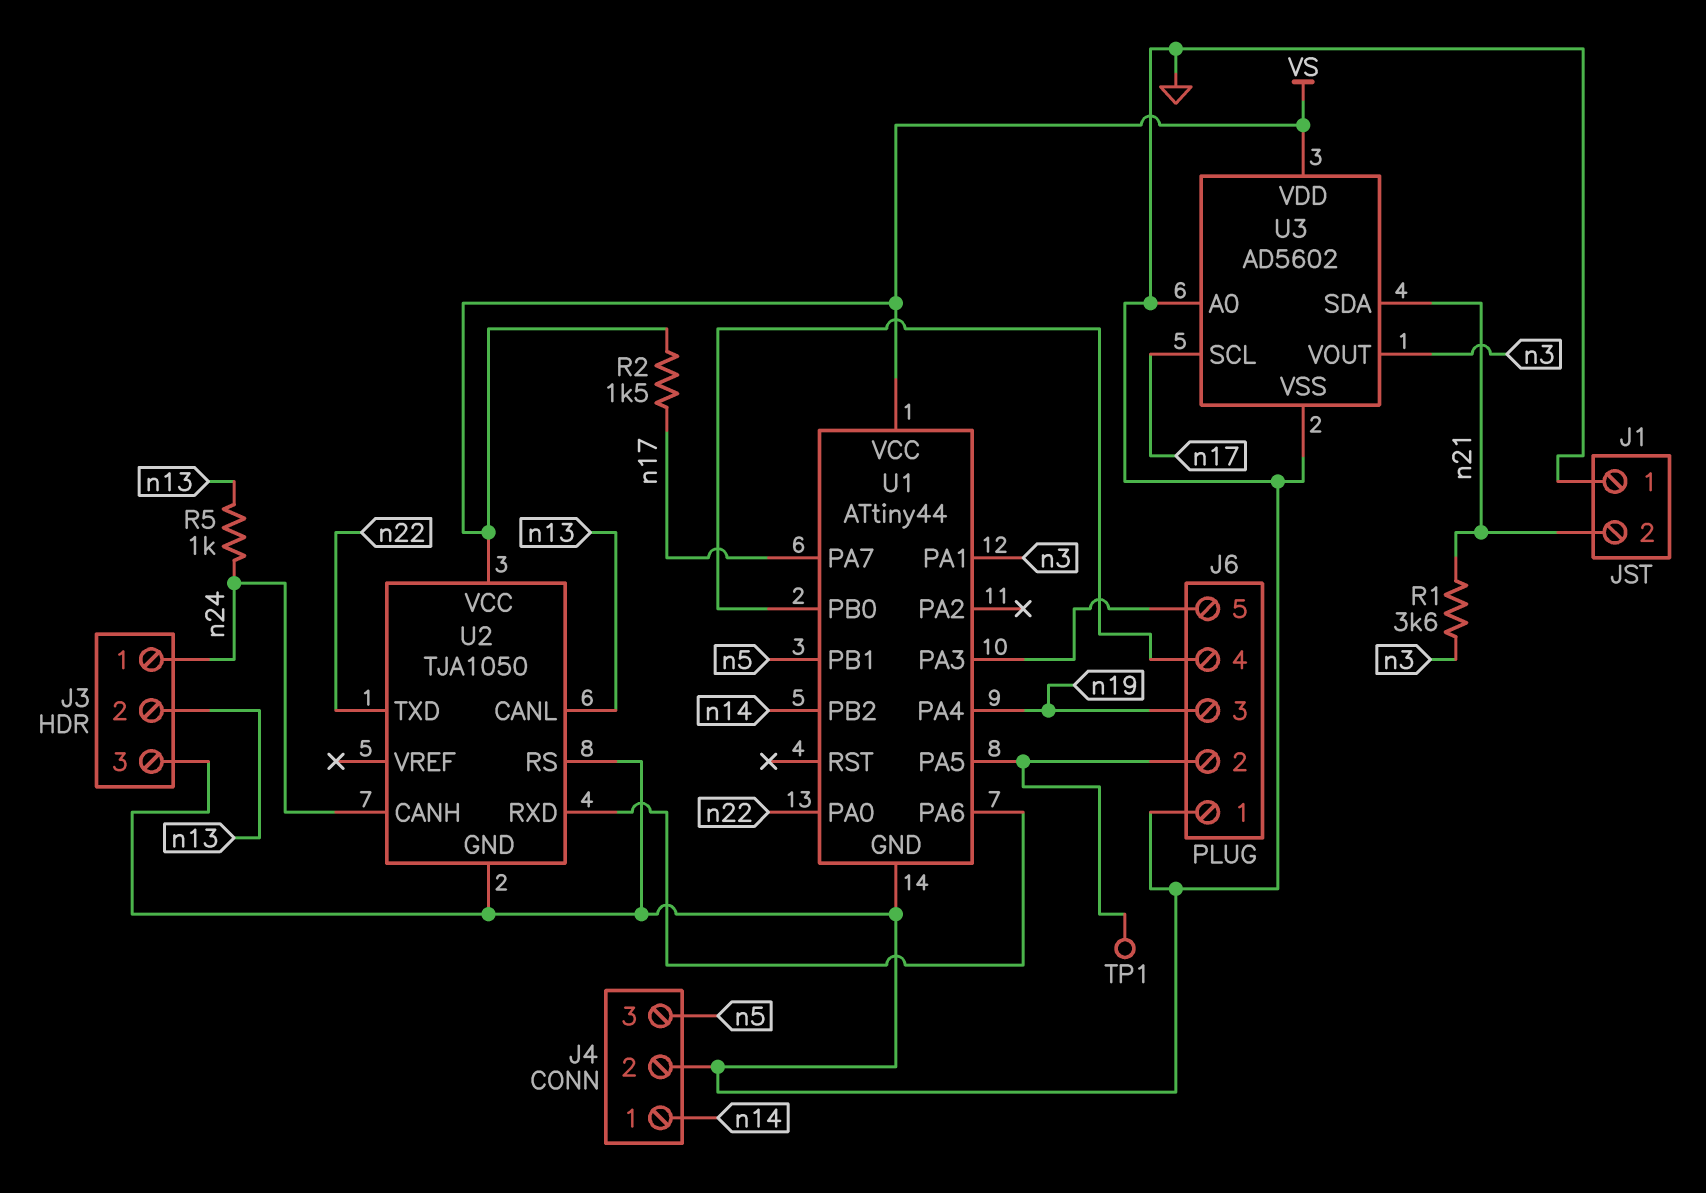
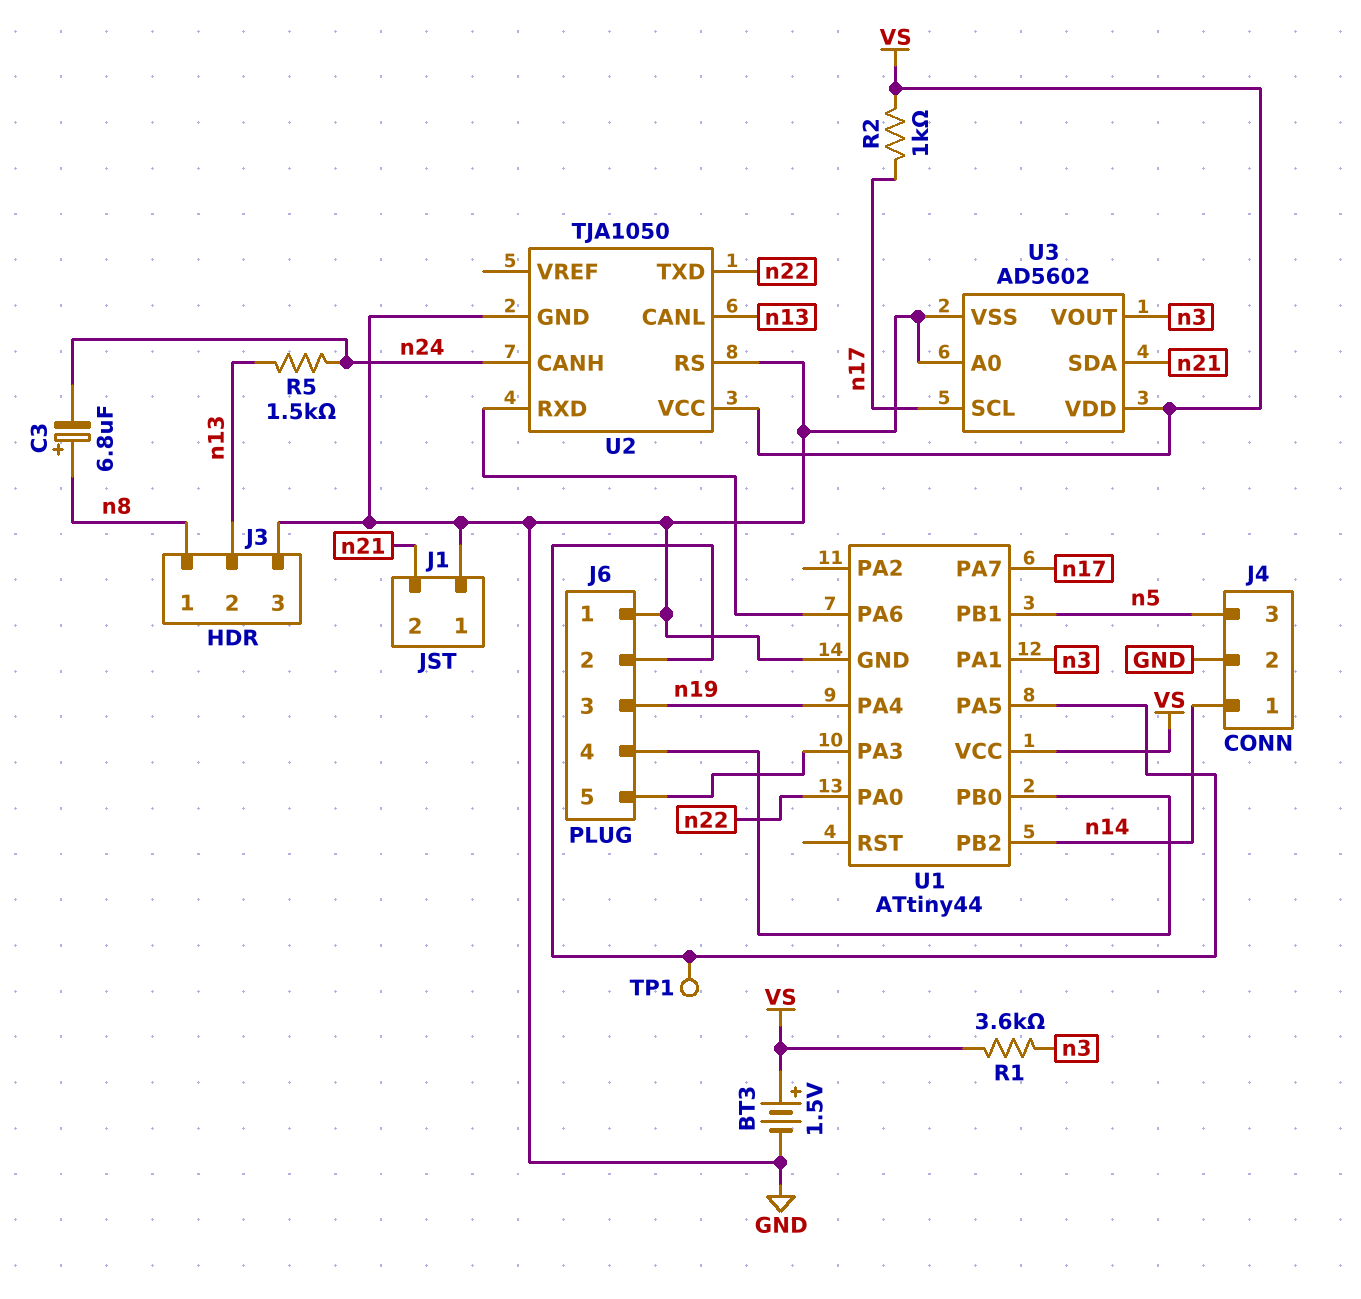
BT3: none -> 1.5V (plus VS, minus GND)
C3: none -> 6.8uF (plus n8, minus n24)
J3 pin 1: n24 -> n8
R1: 3.6k (n3, n21) -> 3.6k (VS, n3)
R2: 1.5k (VS, n17) -> 1k (VS, n17)
R5: 1k (n13, n24) -> 1.5k (n13, n24)

